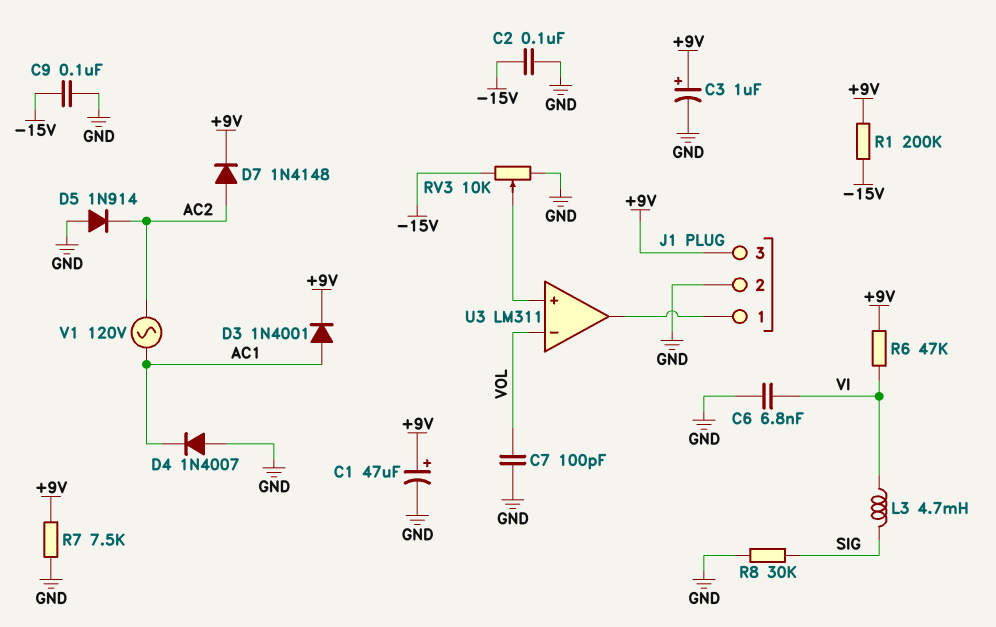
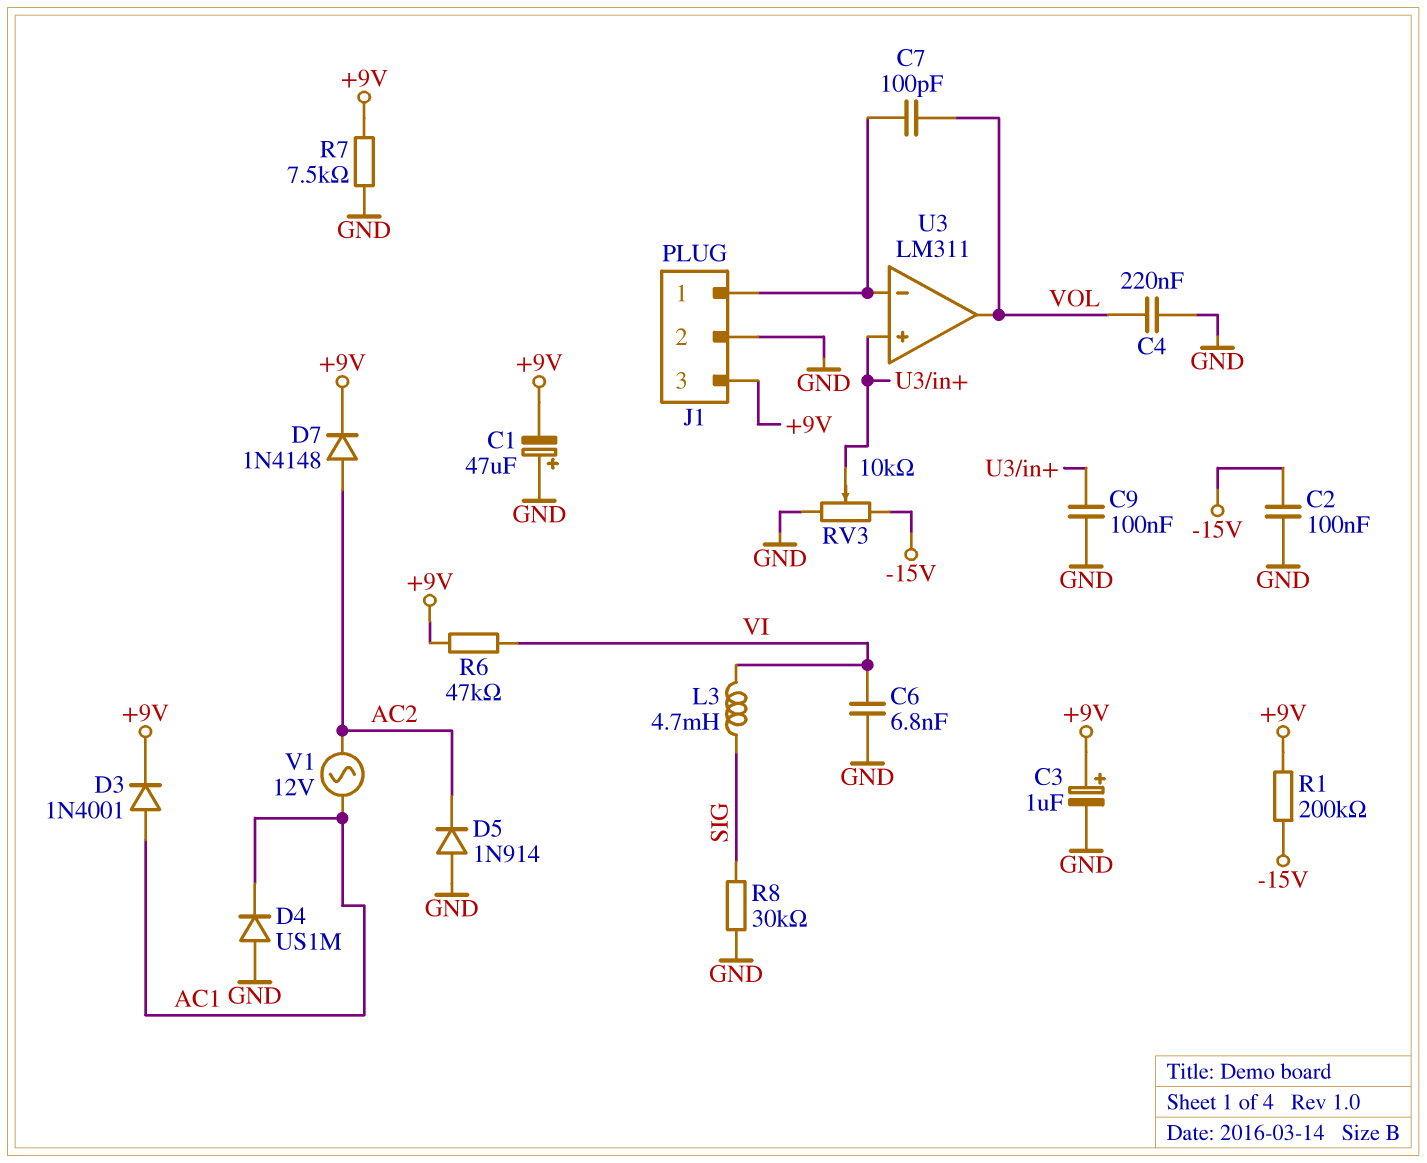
C1: 47uF (plus +9V, minus GND) -> 47uF (plus GND, minus +9V)
C4: none -> 220nF (GND, VOL)
C7: 100pF (GND, VOL) -> 100pF (J1/1, VOL)
C9: 100nF (-15V, GND) -> 100nF (GND, U3/in+)
D4: diode 1N4007 (A GND, K AC1) -> diode US1M (A GND, K AC1)
U3 pin in-: VOL -> J1/1
U3 pin out: J1/1 -> VOL
V1: AC 120V (AC1, AC2) -> AC 12V (AC1, AC2)

